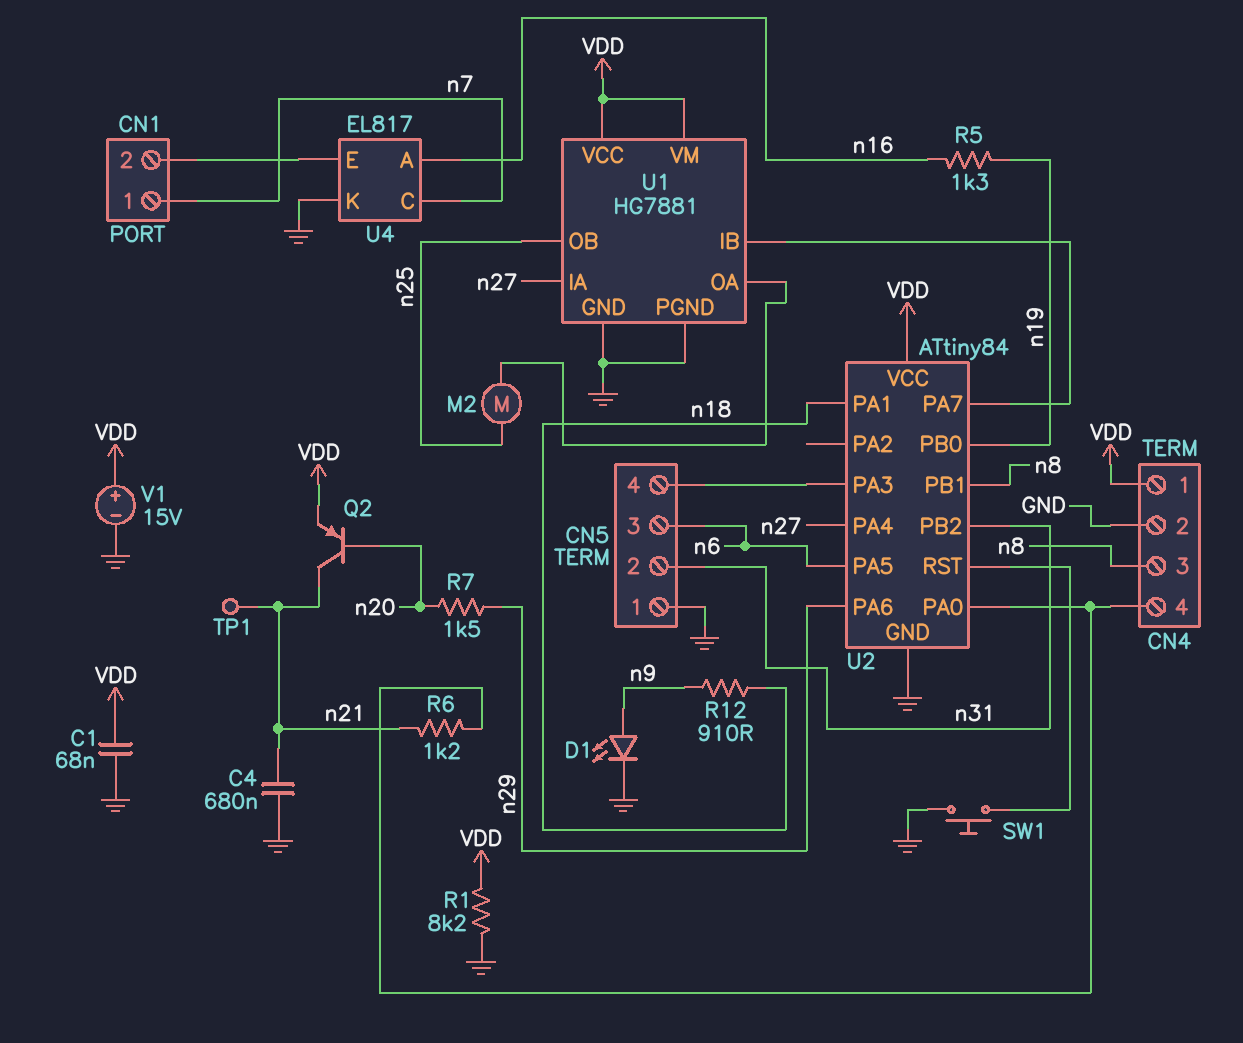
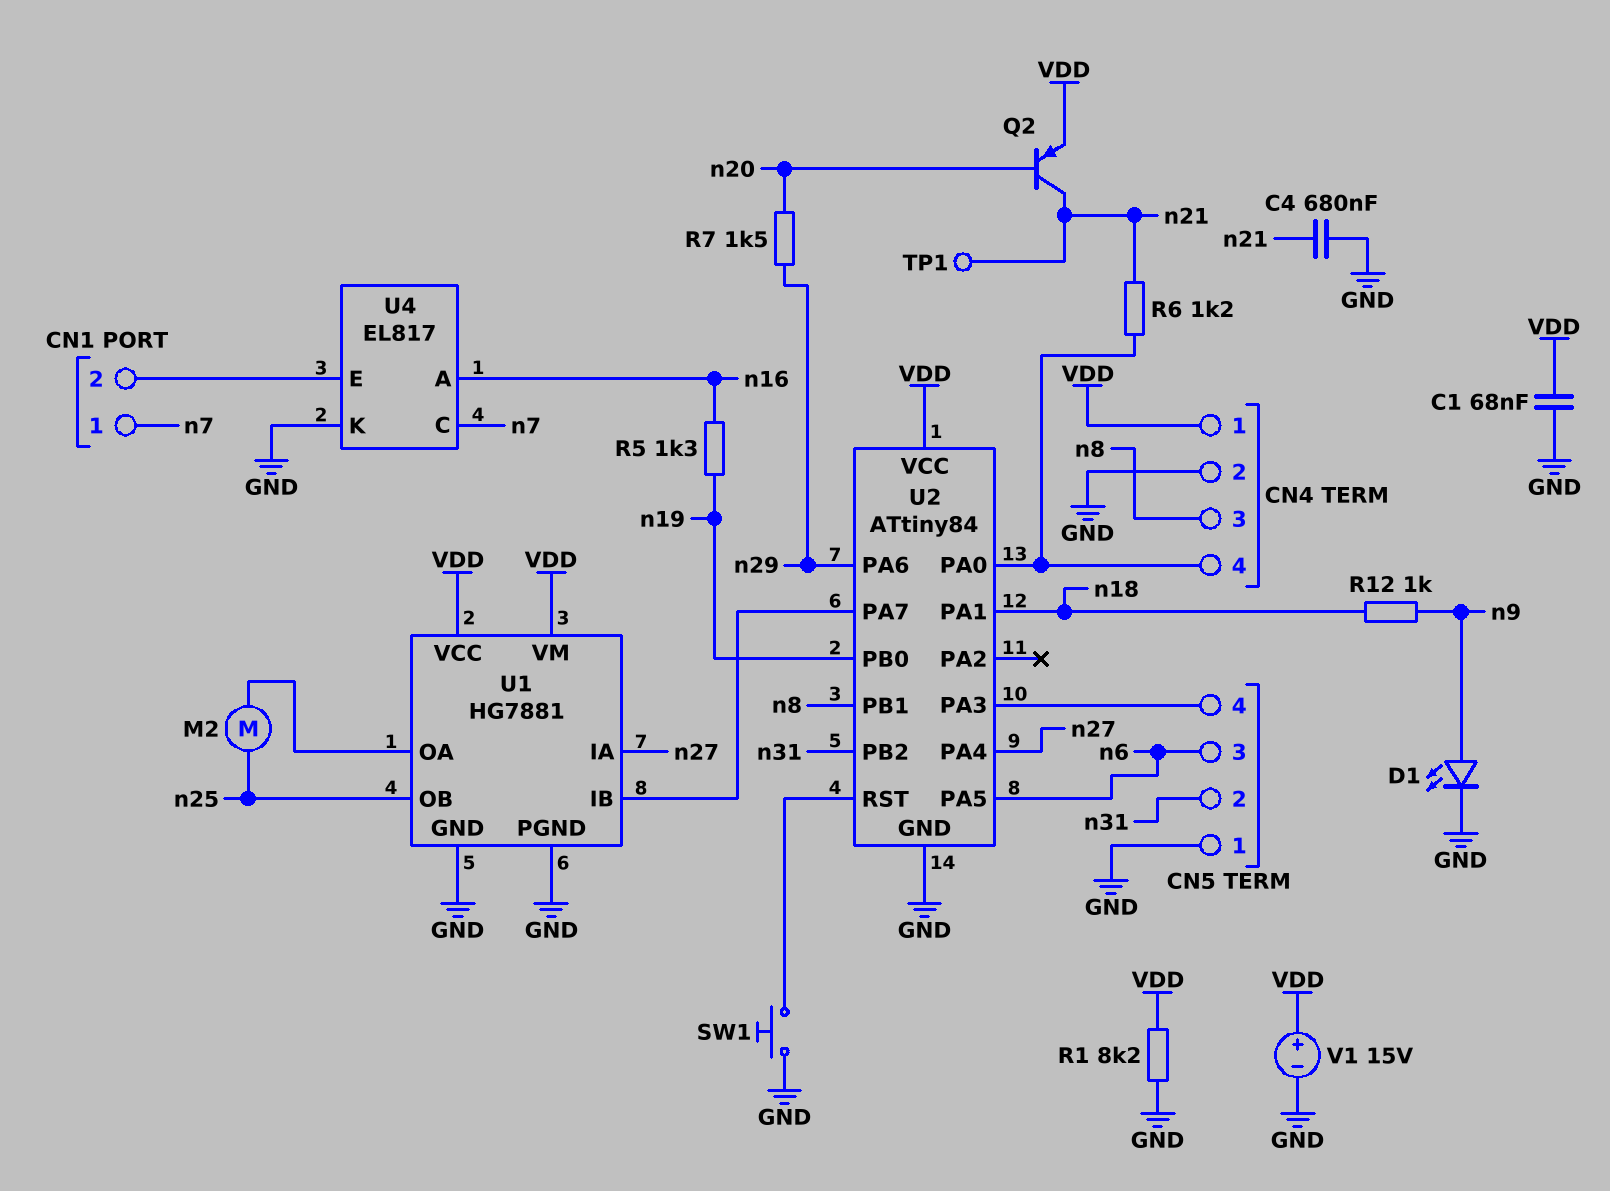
R12: 910 (n9, n18) -> 1k (n9, n18)

